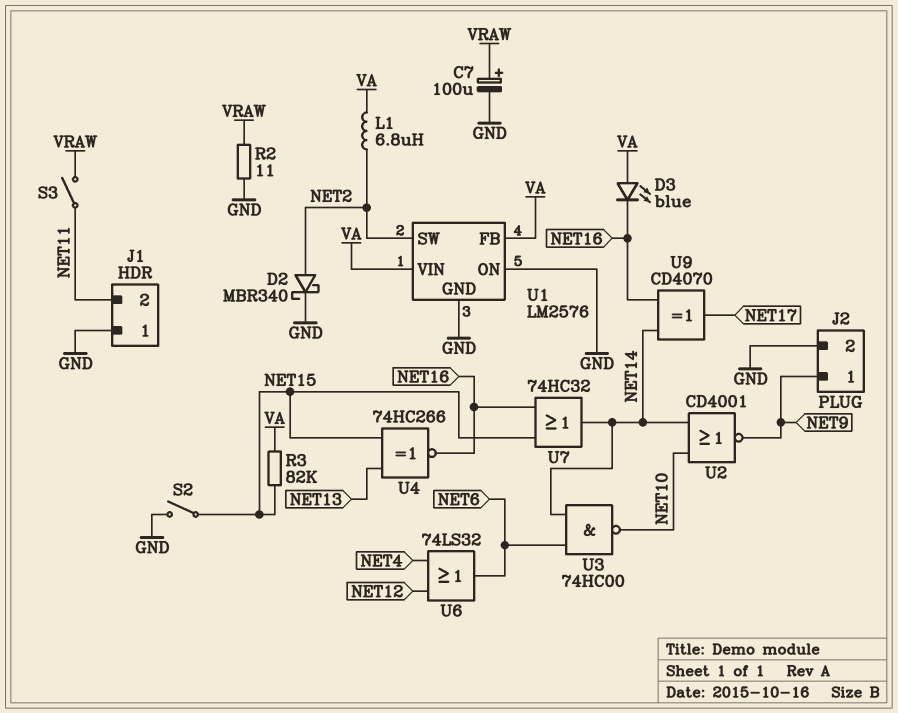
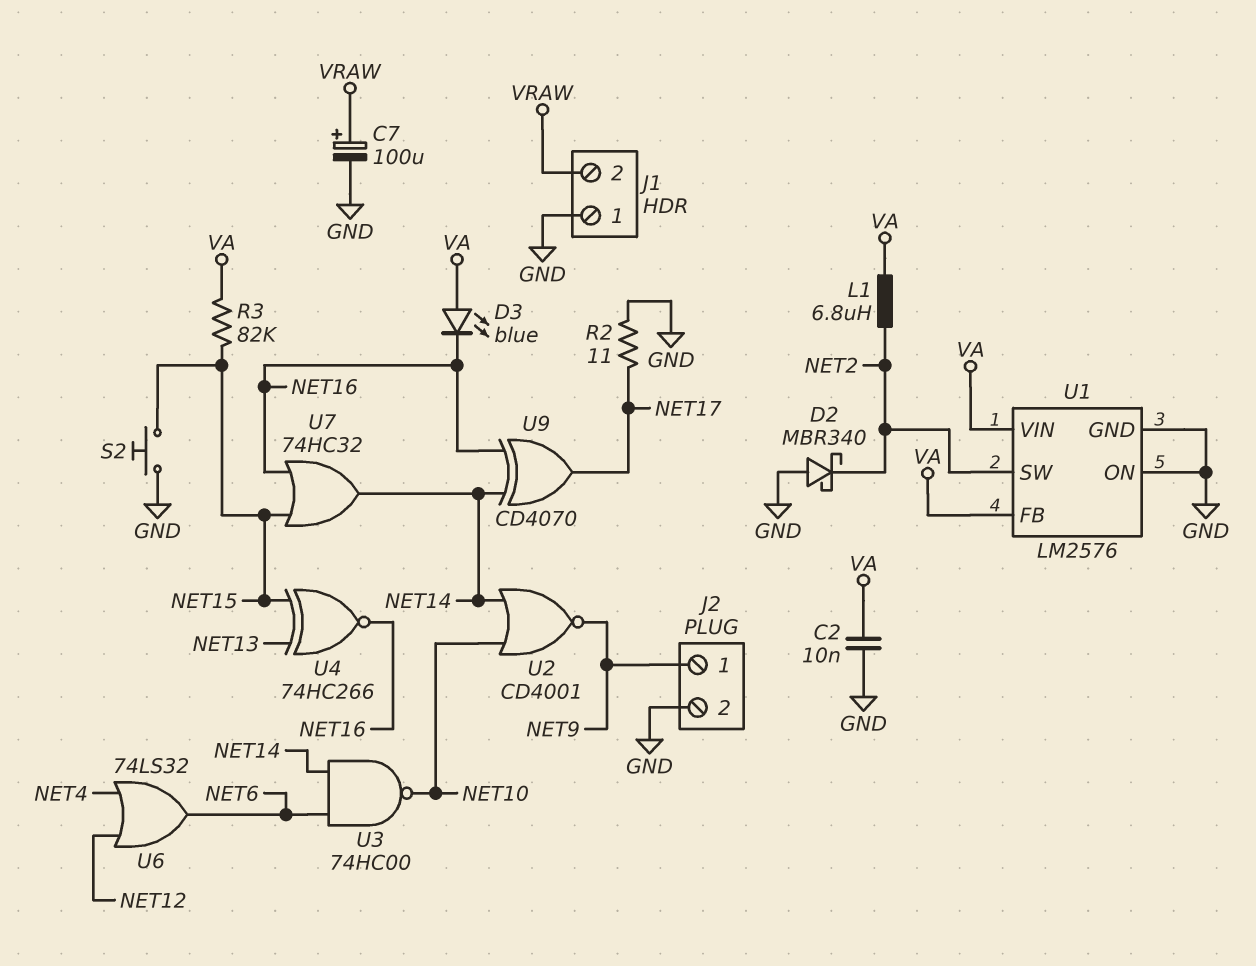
C2: none -> 10nF (GND, VA)
D2: schottky MBR340 (A NET2, K GND) -> schottky MBR340 (A GND, K NET2)
J1 pin 2: NET11 -> VRAW
R2: 11 (GND, VRAW) -> 11 (GND, NET17)
S2: switch (GND, NET15) -> button (GND, NET15)
S3: switch (NET11, VRAW) -> none

